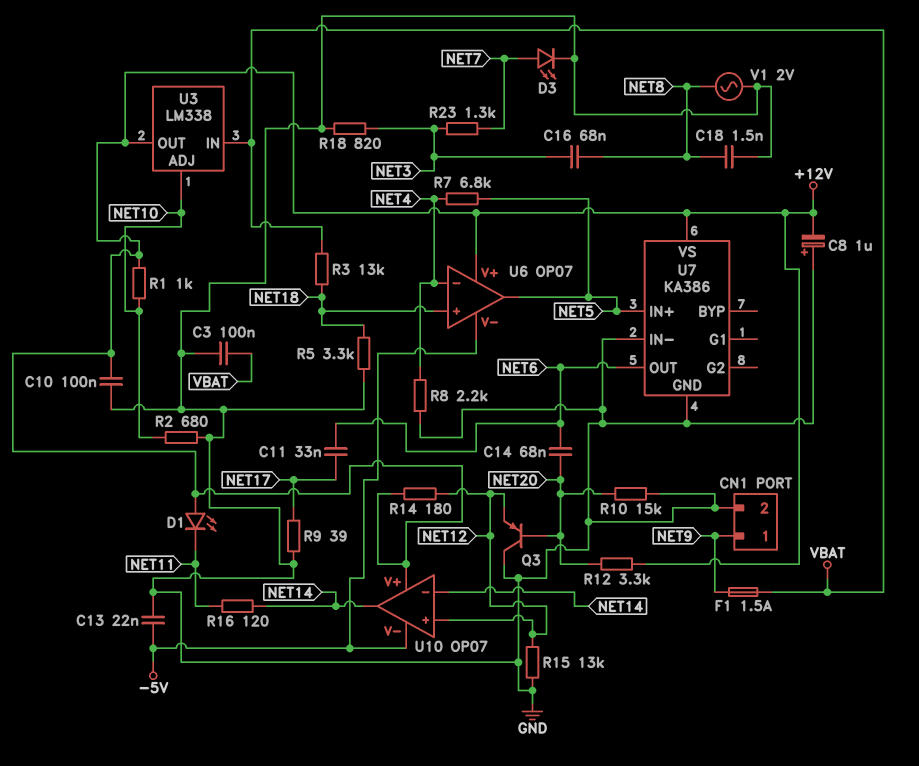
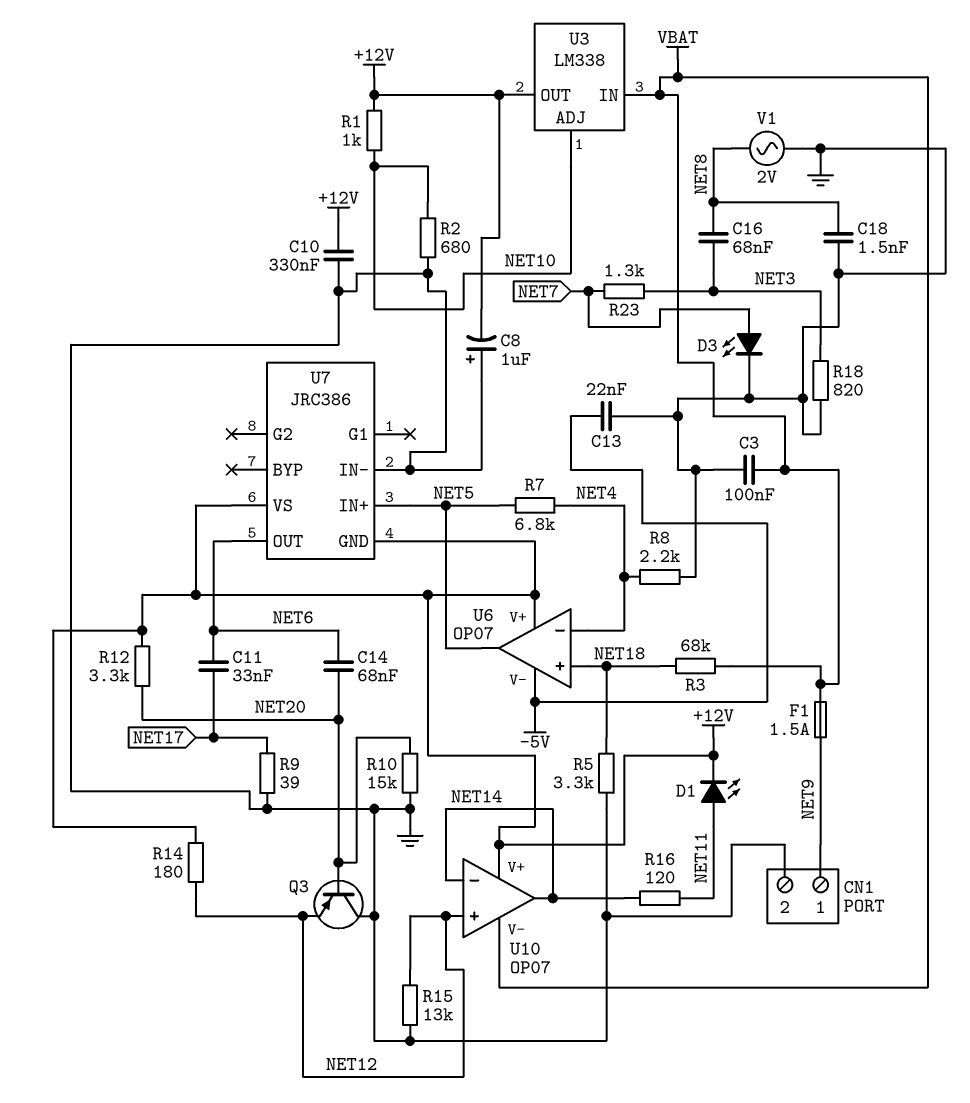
C10: 100nF (+12V, GND) -> 330nF (+12V, GND)
D1: LED (A +12V, K NET11) -> LED (A NET11, K +12V)
R3: 13k (NET18, VBAT) -> 68k (NET18, VBAT)
U7: KA386 -> JRC386
U7 pin GND: GND -> +12V
U10 pin V-: -5V -> VBAT

